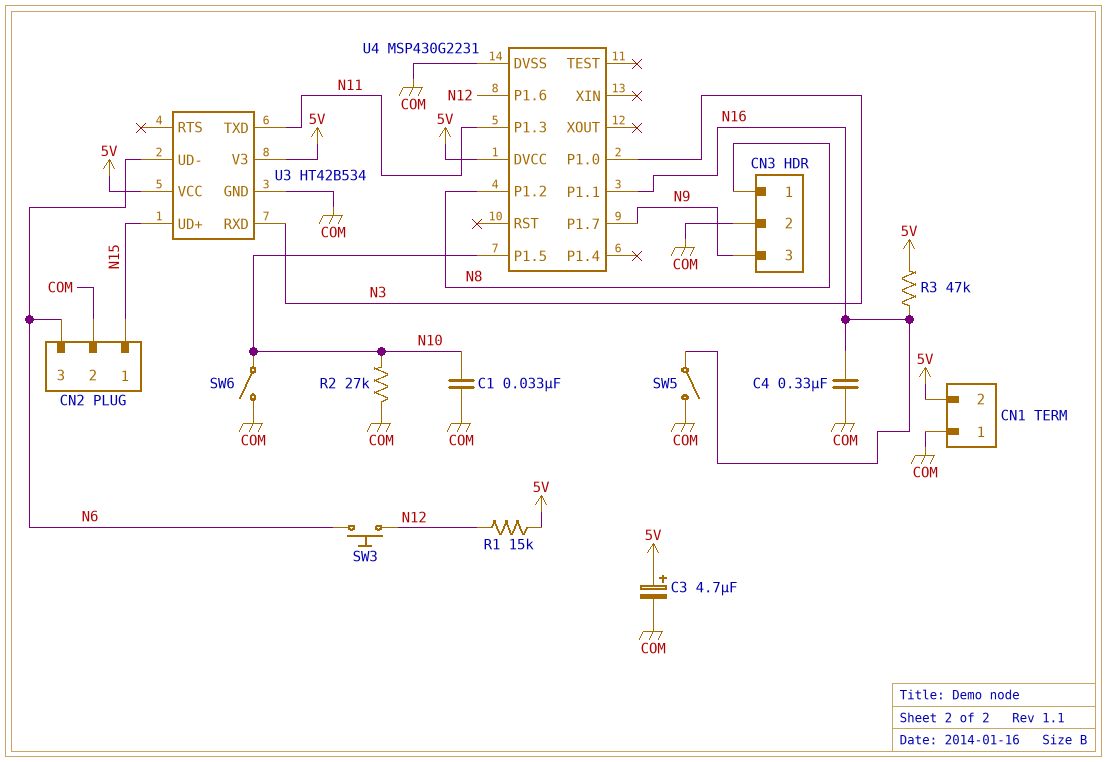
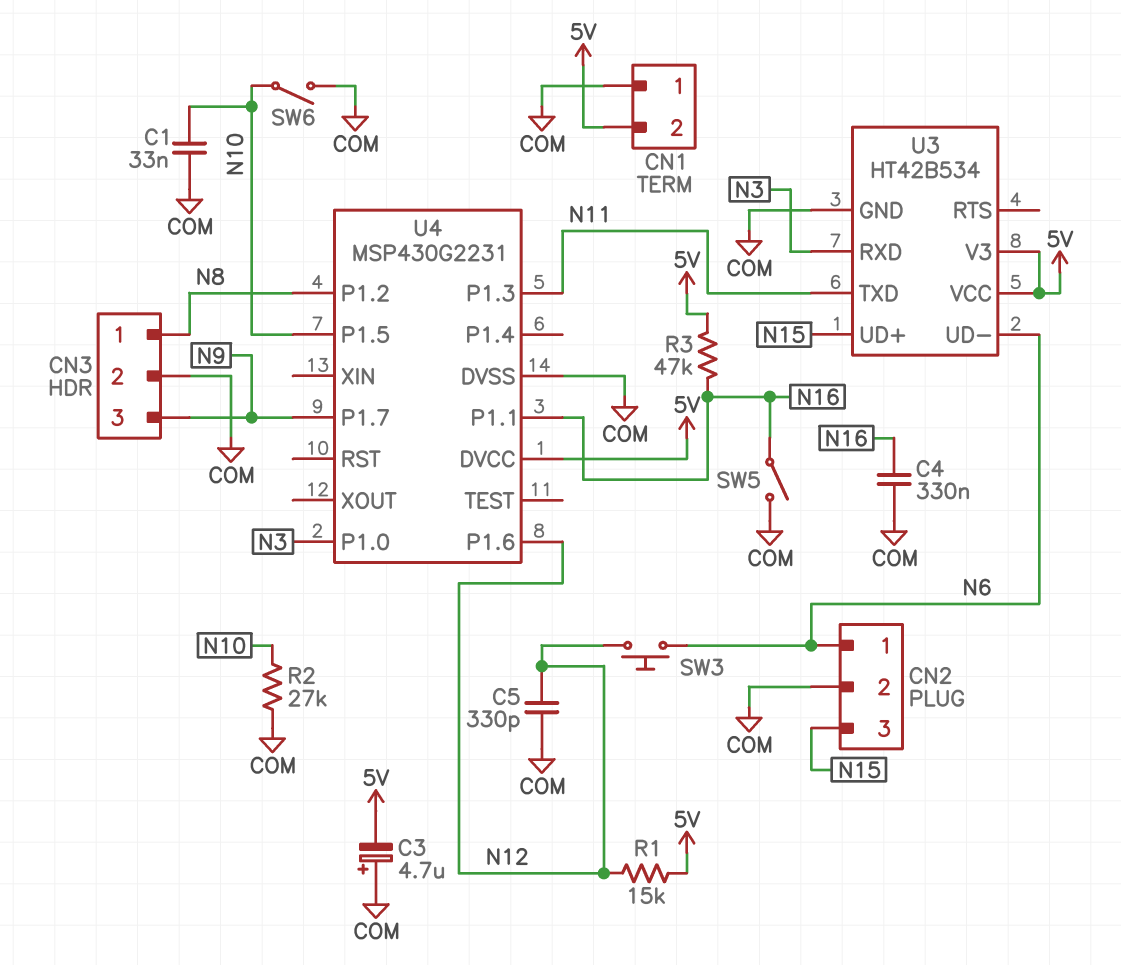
C3: 4.7uF (plus 5V, minus COM) -> 4.7uF (plus COM, minus 5V)
C5: none -> 330pF (COM, N12)
CN2 pin 1: N15 -> N6
CN2 pin 3: N6 -> N15

